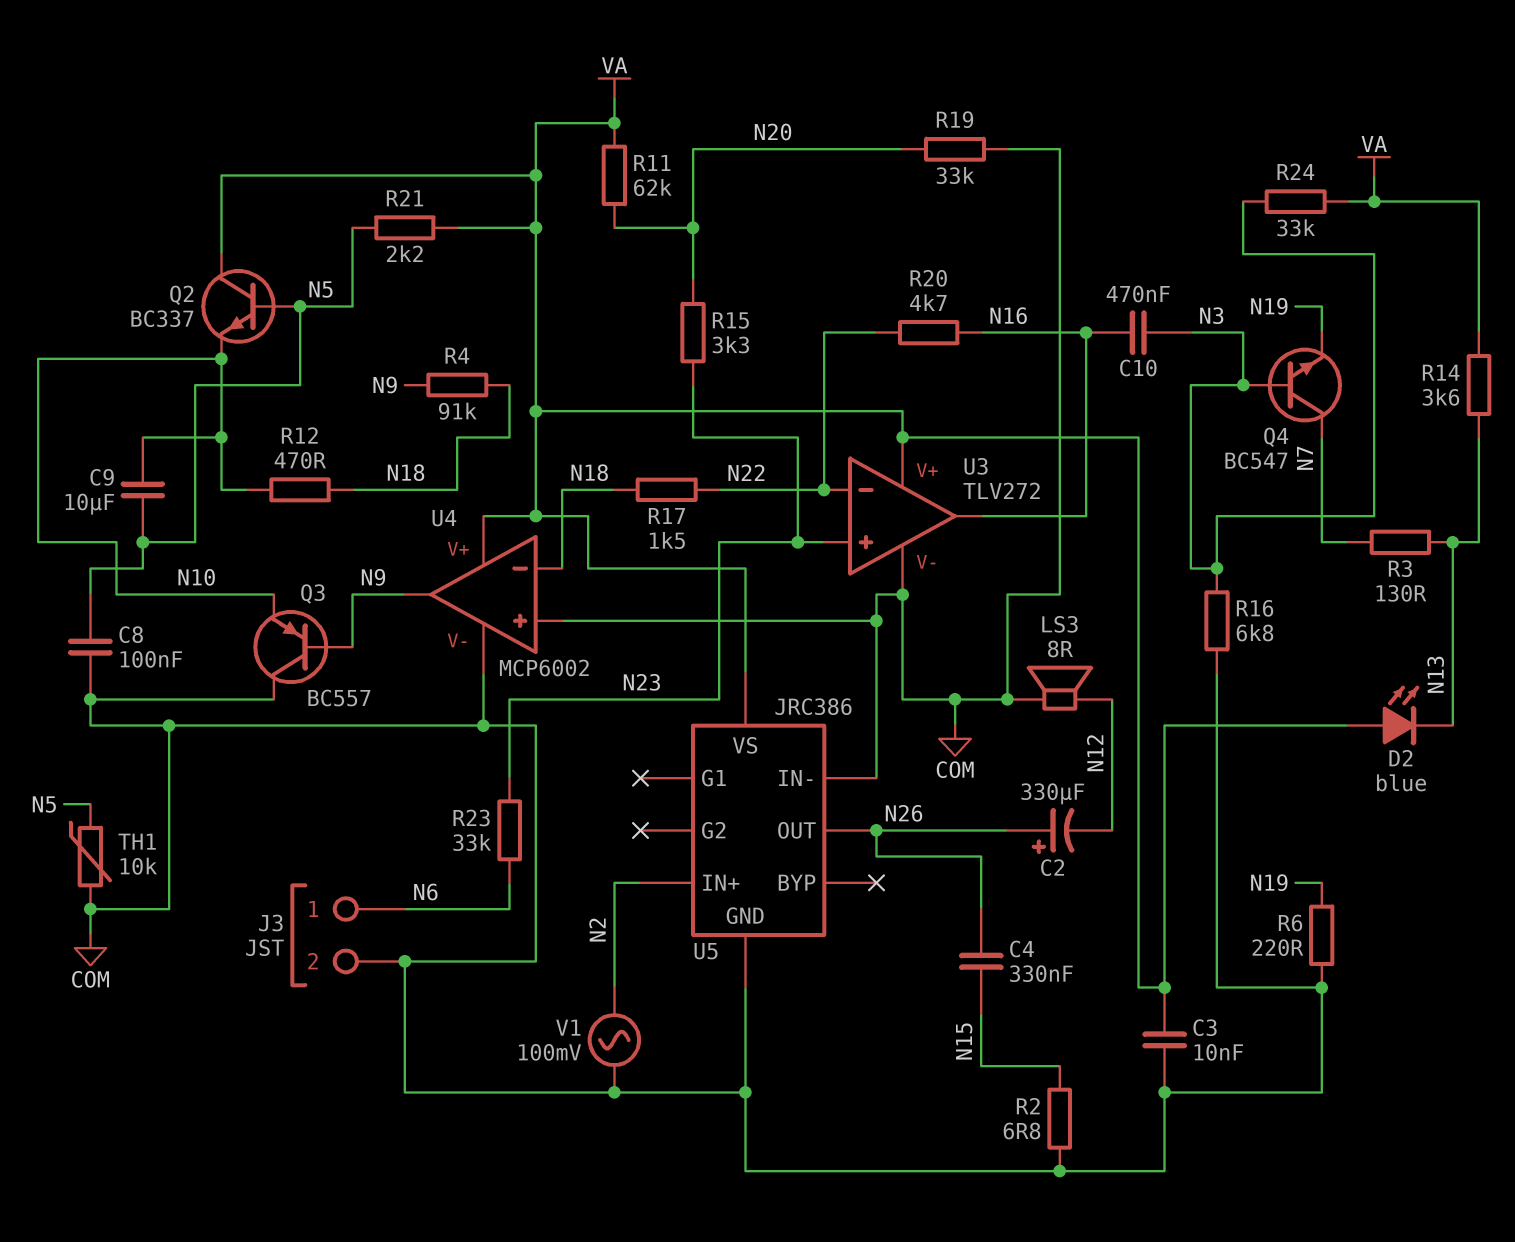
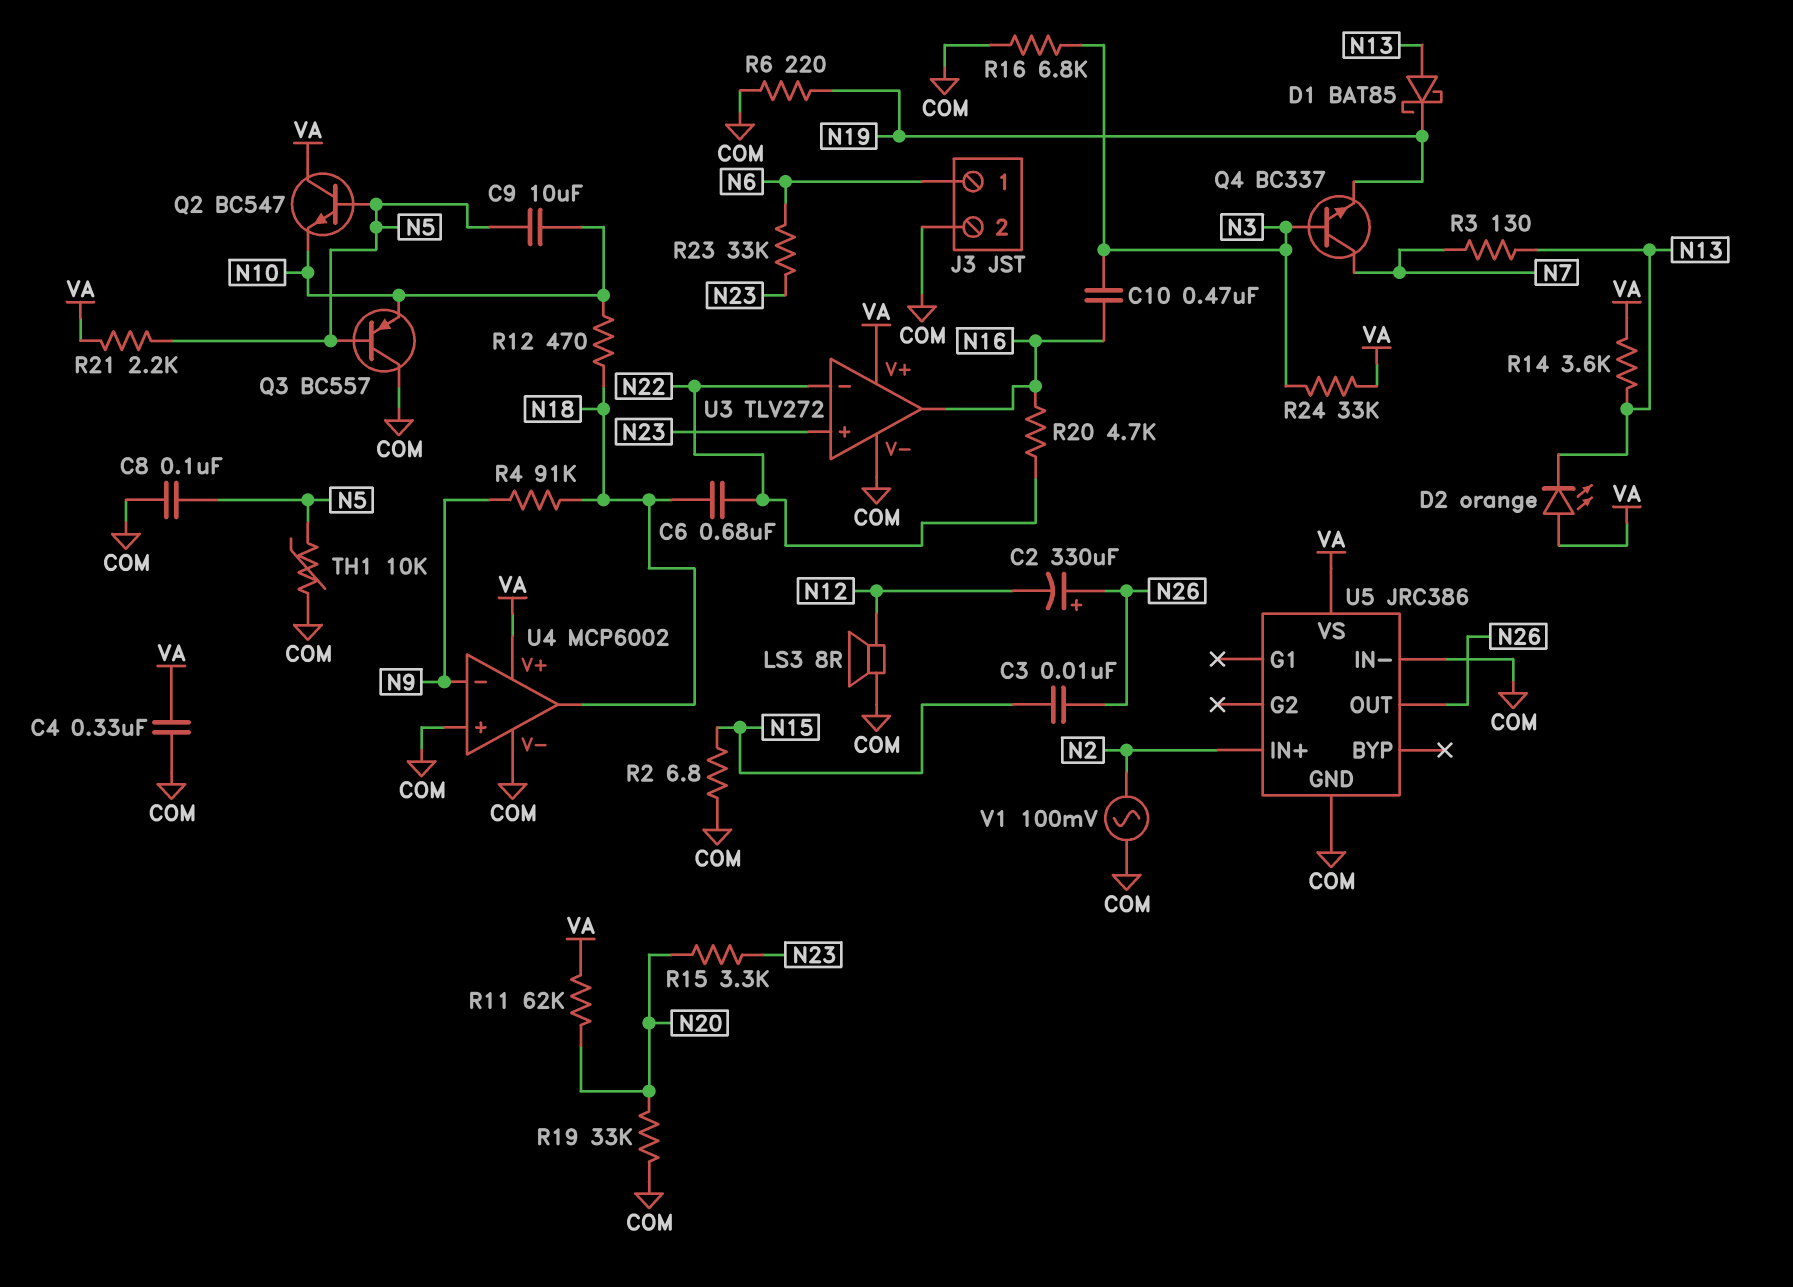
C3: 10nF (COM, VA) -> 10nF (N15, N26)
C4: 330nF (N15, N26) -> 330nF (COM, VA)
C6: none -> 680nF (N18, N22)
D1: none -> schottky BAT85 (A N13, K N19)
D2: LED blue (A VA, K N13) -> LED orange (A VA, K N13)
Q2: NPN BC337 (B N5, C VA, E N10) -> NPN BC547 (B N5, C VA, E N10)
Q3: PNP BC557 (B N9, C COM, E N10) -> PNP BC557 (B N5, C COM, E N10)
Q4: NPN BC547 (B N3, C N7, E N19) -> NPN BC337 (B N3, C N7, E N19)
R17: 1.5k (N18, N22) -> none
U4 pin in-: N18 -> N9
U4 pin out: N9 -> N18

